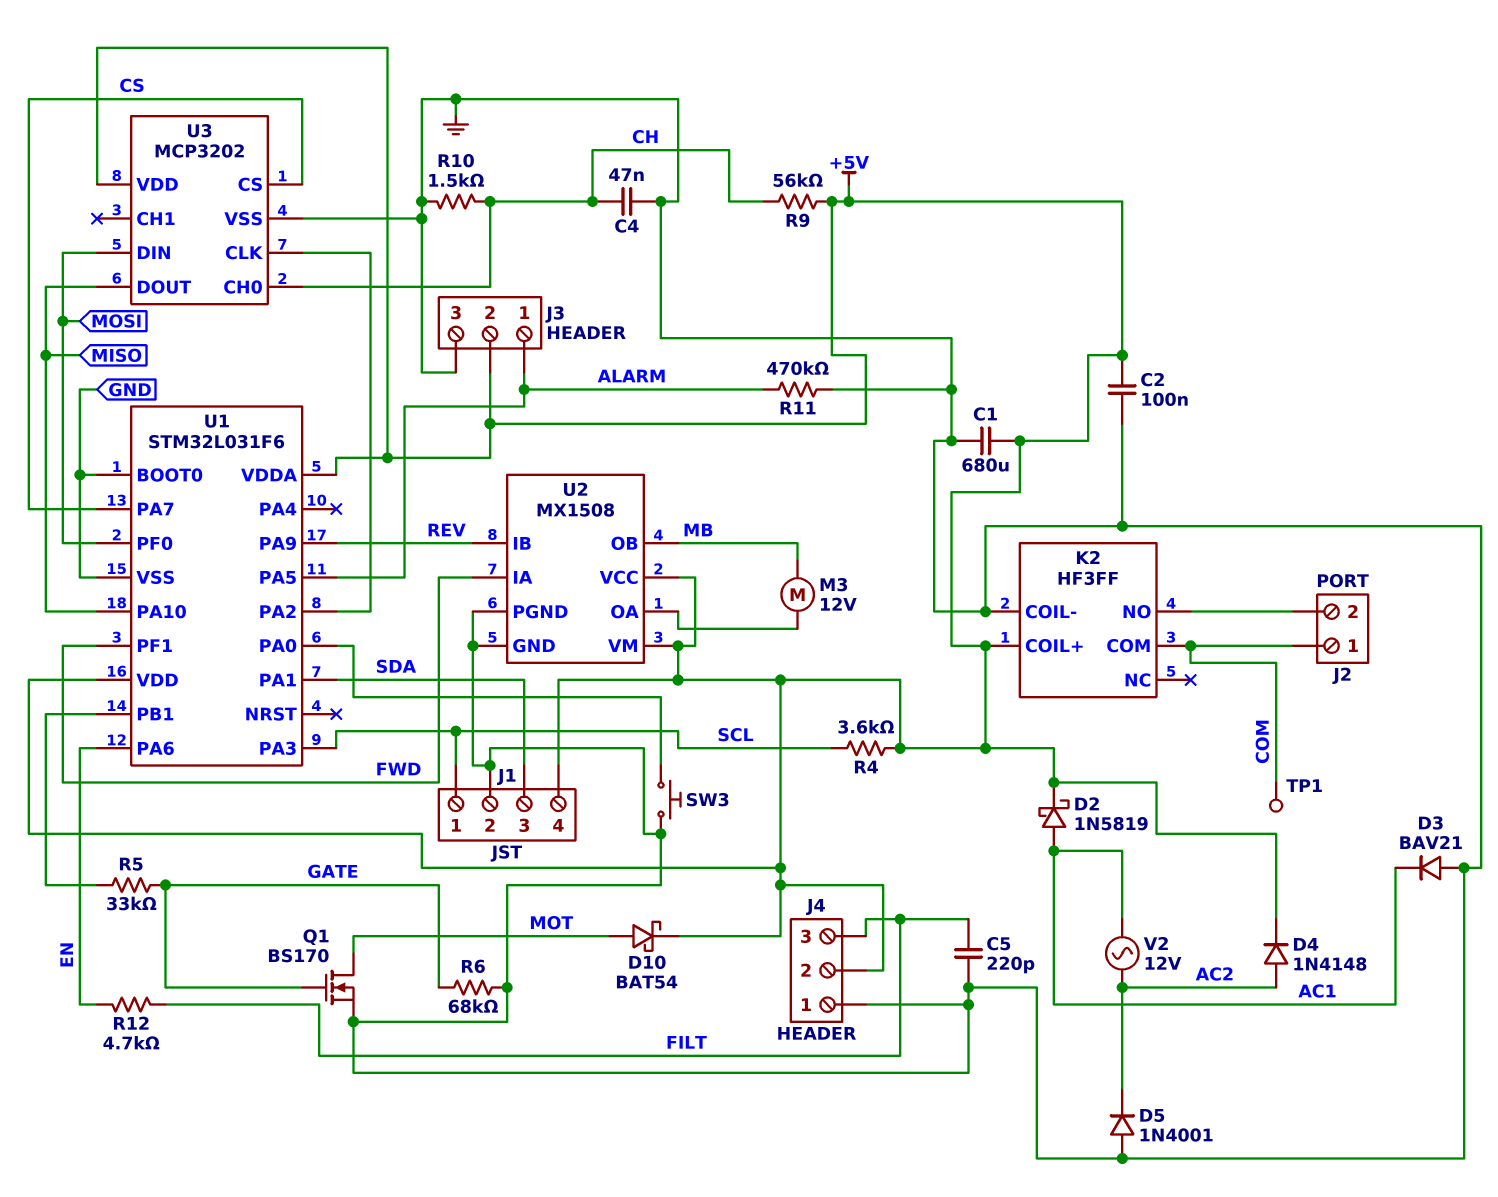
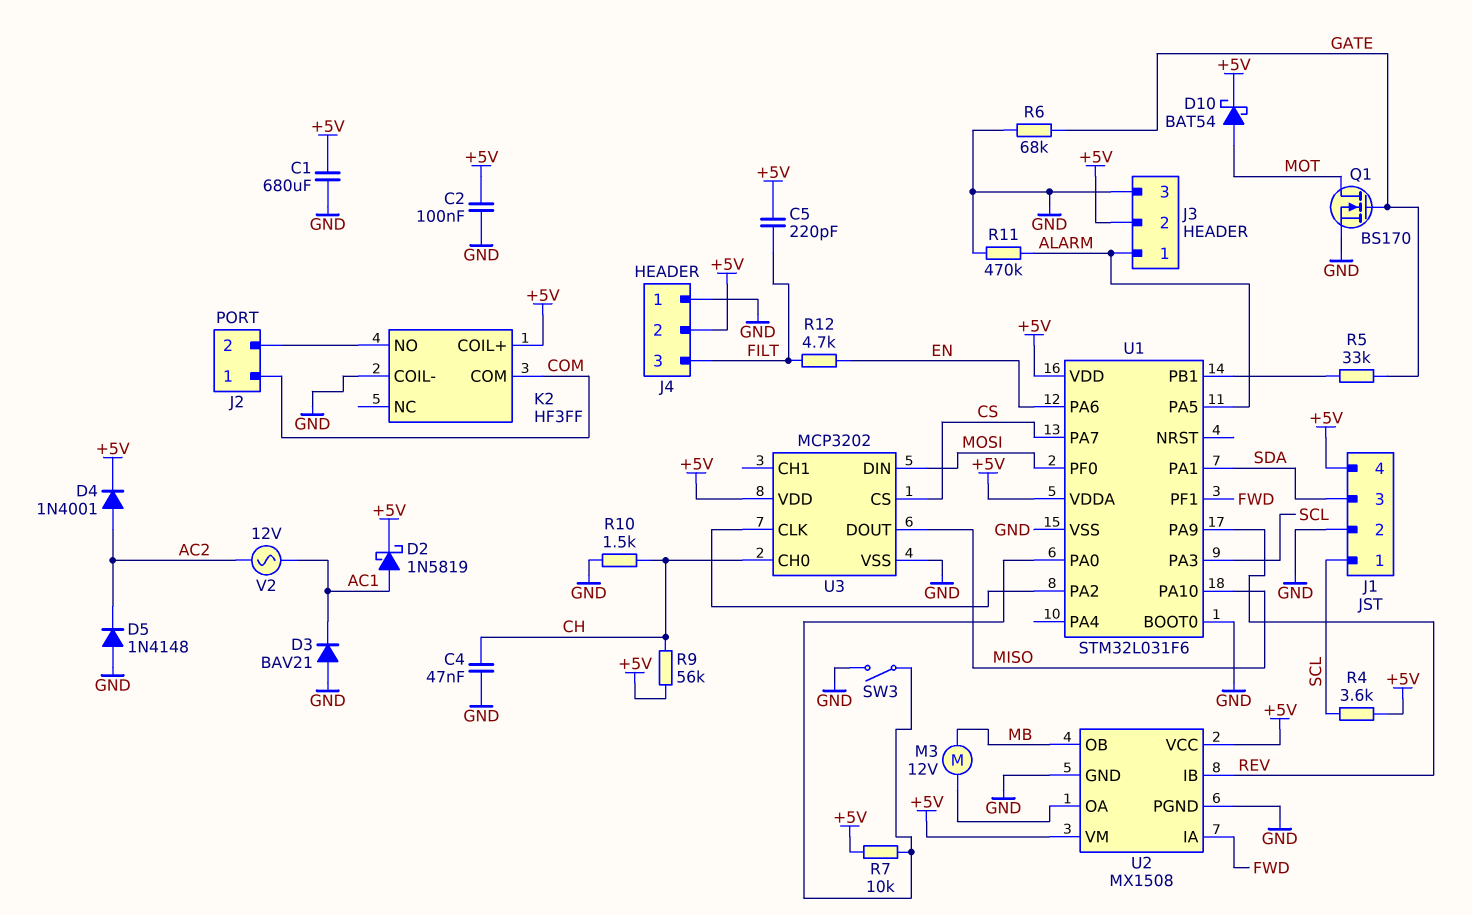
C5: 220pF (FILT, GND) -> 220pF (+5V, FILT)
D4: diode 1N4148 (A AC2, K +5V) -> diode 1N4001 (A AC2, K +5V)
D5: diode 1N4001 (A GND, K AC2) -> diode 1N4148 (A GND, K AC2)
R7: none -> 10k (+5V, U1/PA0)
SW3: button (GND, U1/PA0) -> switch (GND, U1/PA0)
TP1: test point (COM) -> none

